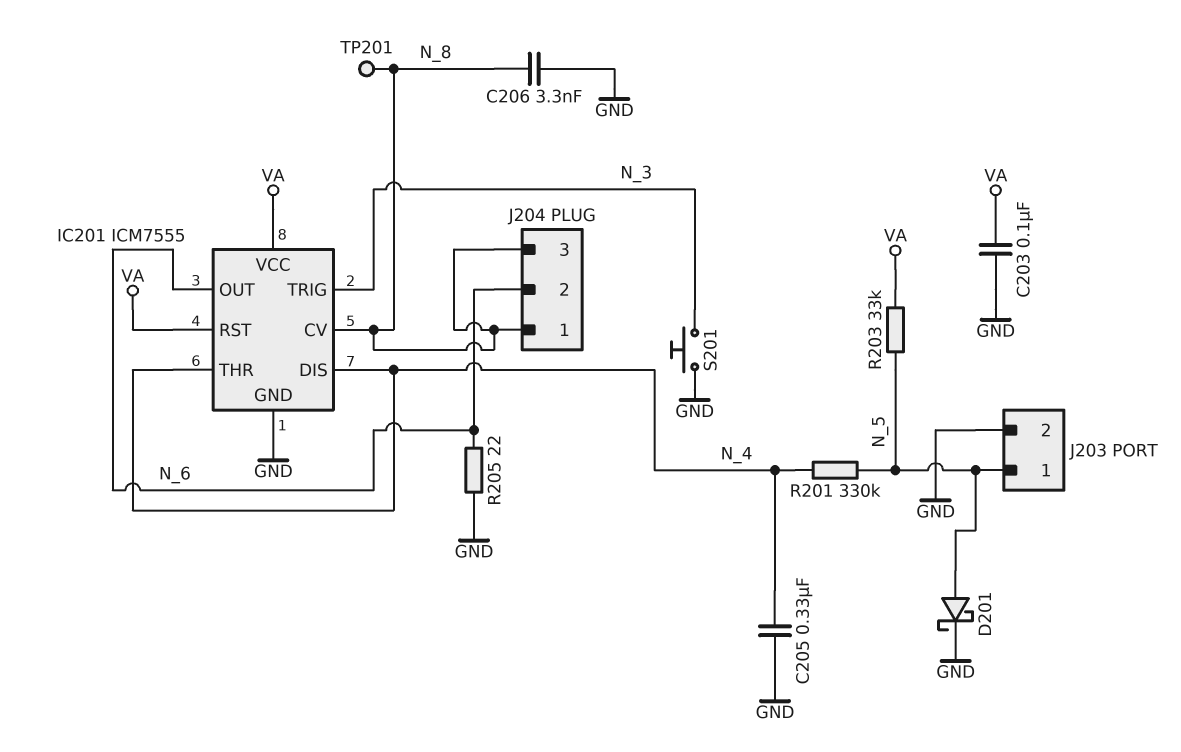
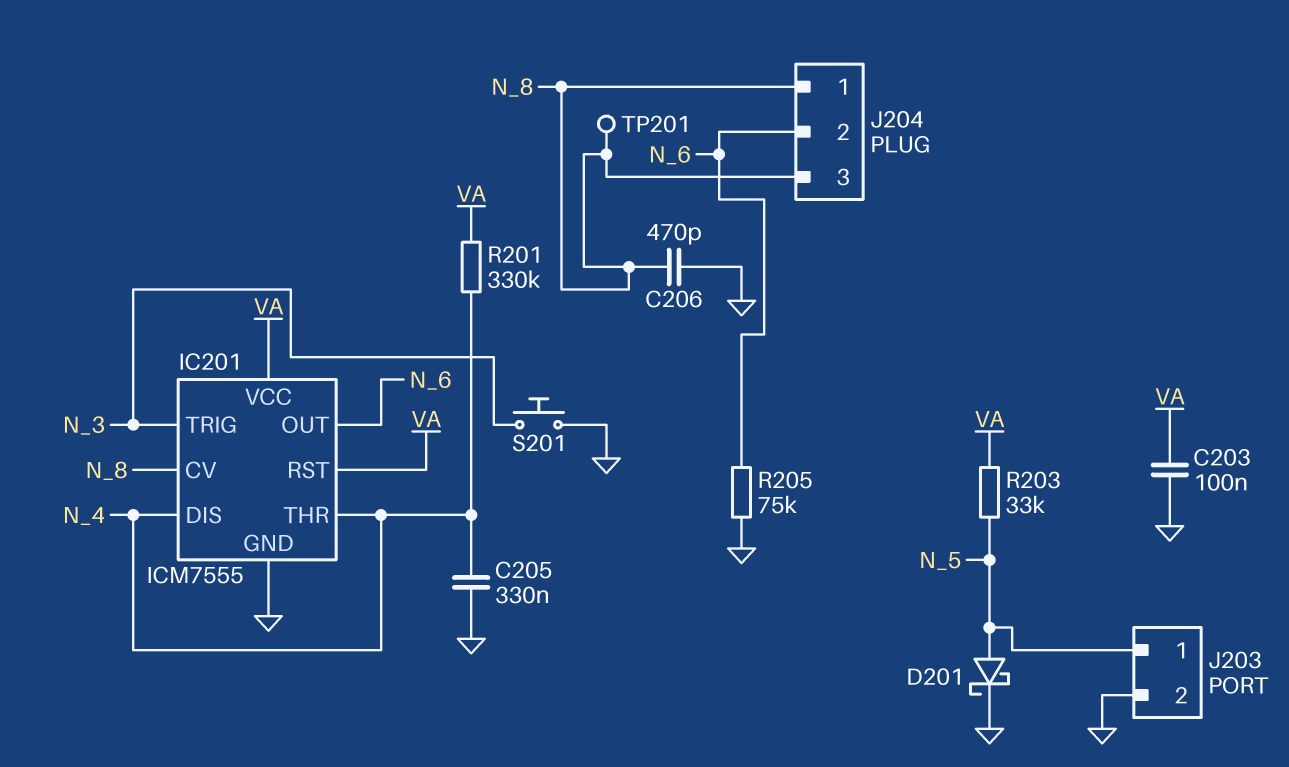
C206: 3.3nF (GND, N_8) -> 470pF (GND, N_8)
R201: 330k (N_4, N_5) -> 330k (N_4, VA)
R205: 22 (GND, N_6) -> 75k (GND, N_6)

